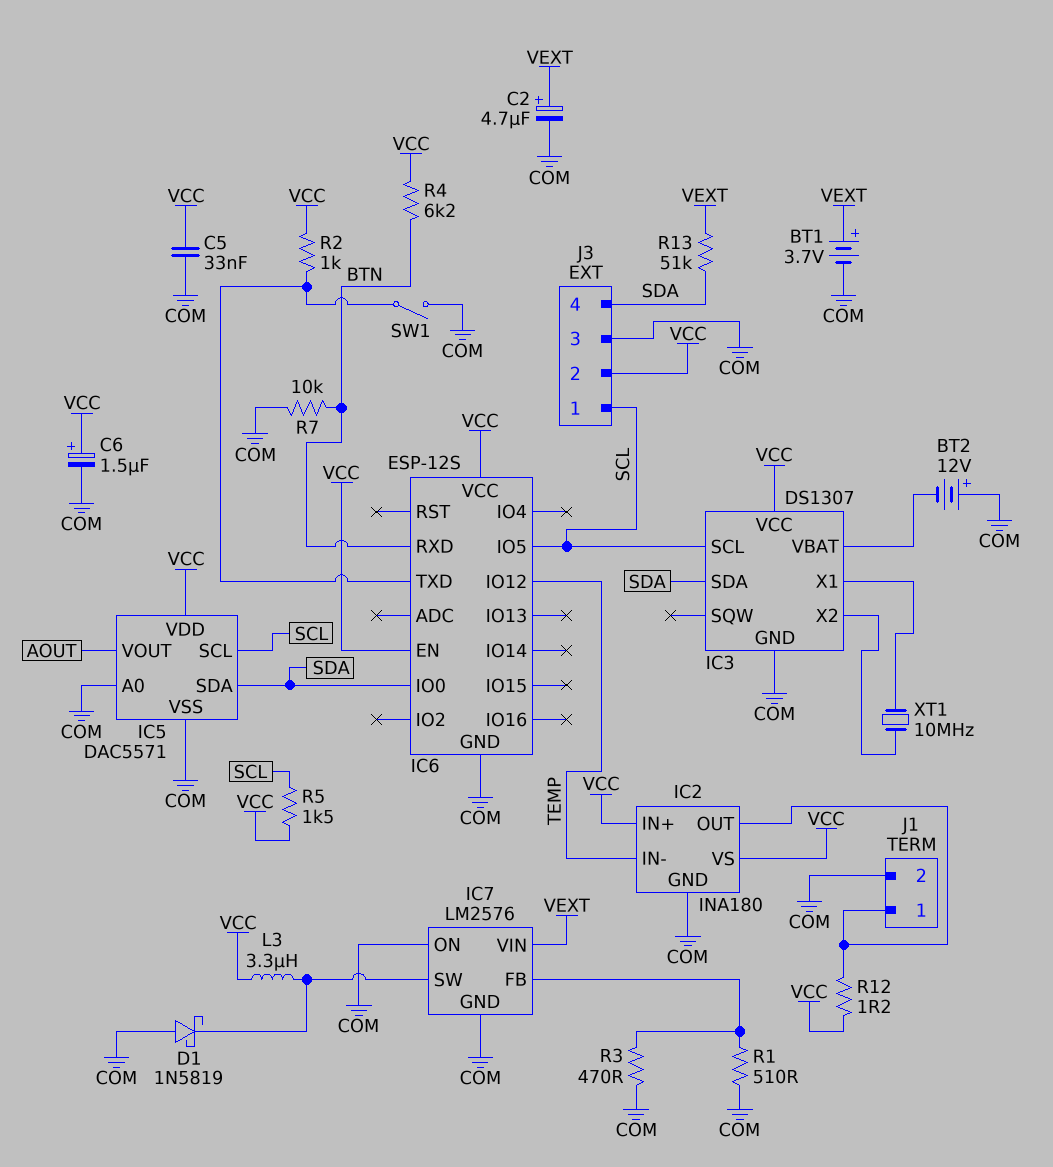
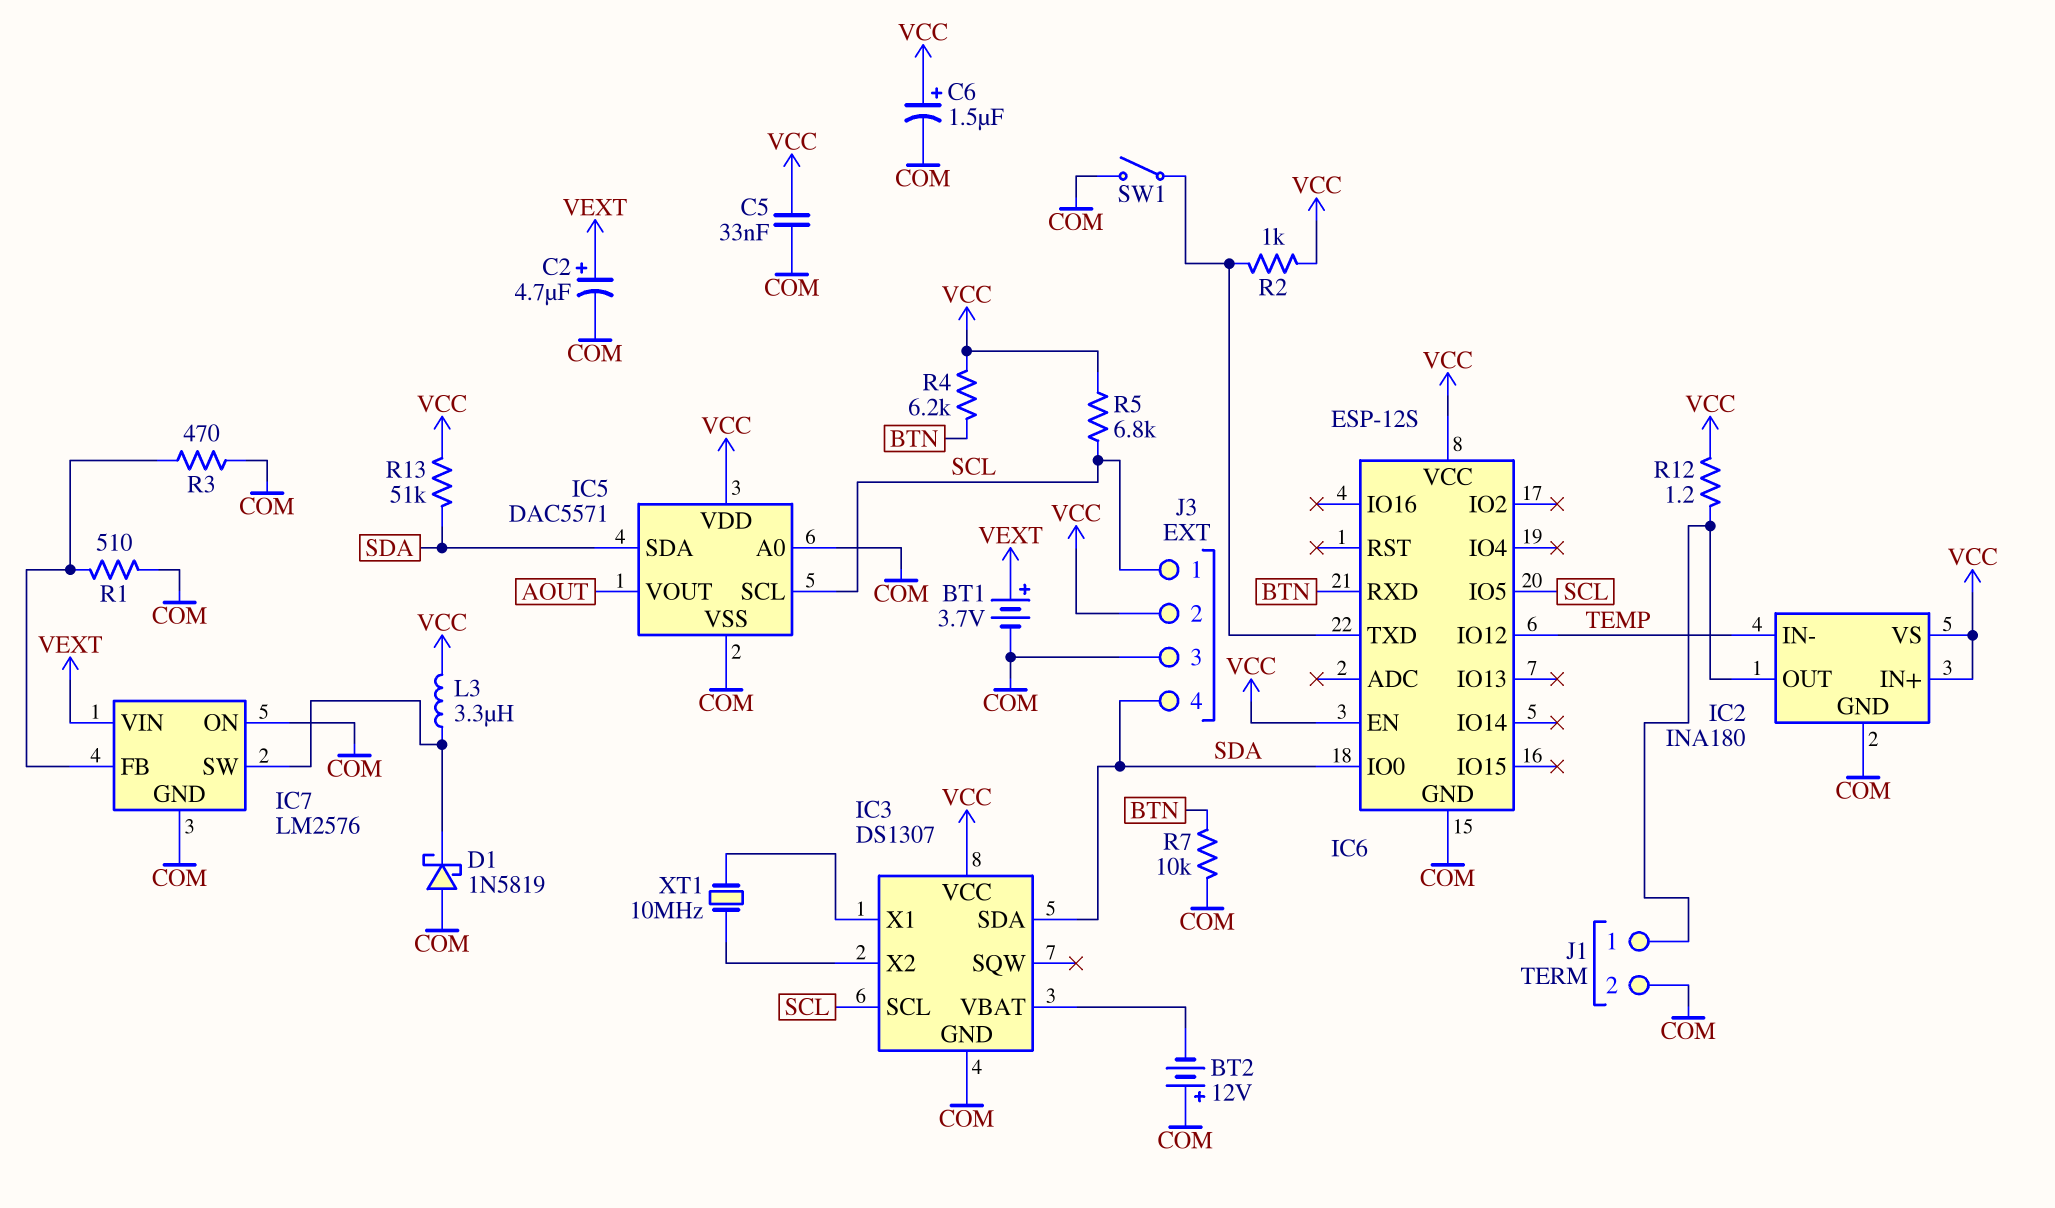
R5: 1.5k (SCL, VCC) -> 6.8k (SCL, VCC)
R13: 51k (SDA, VEXT) -> 51k (SDA, VCC)

